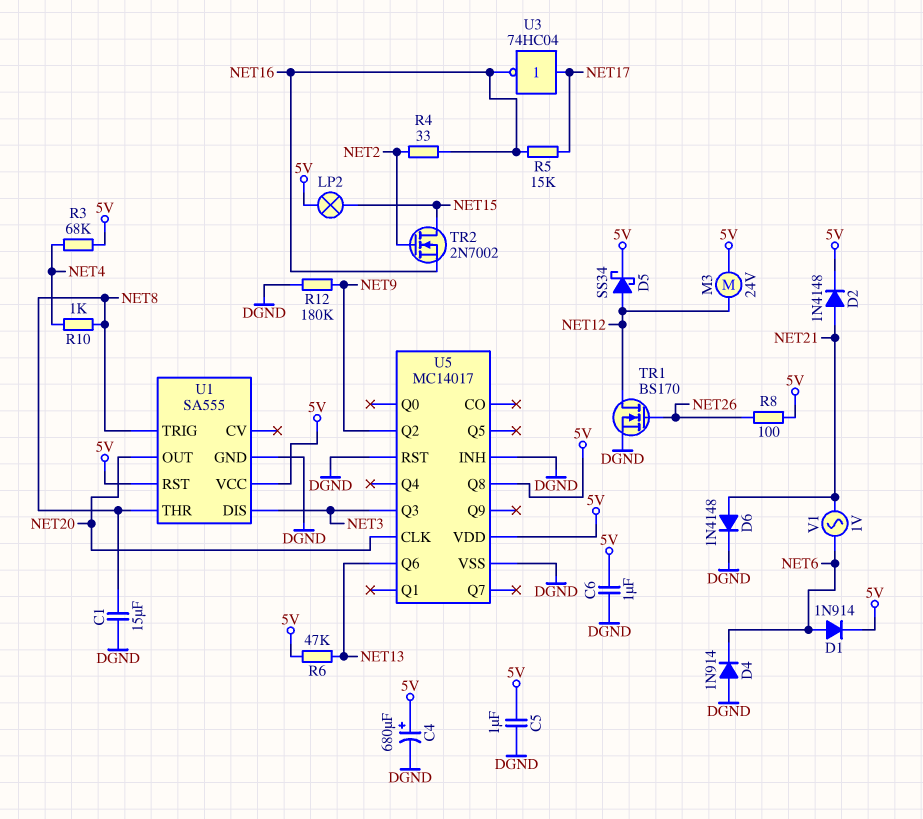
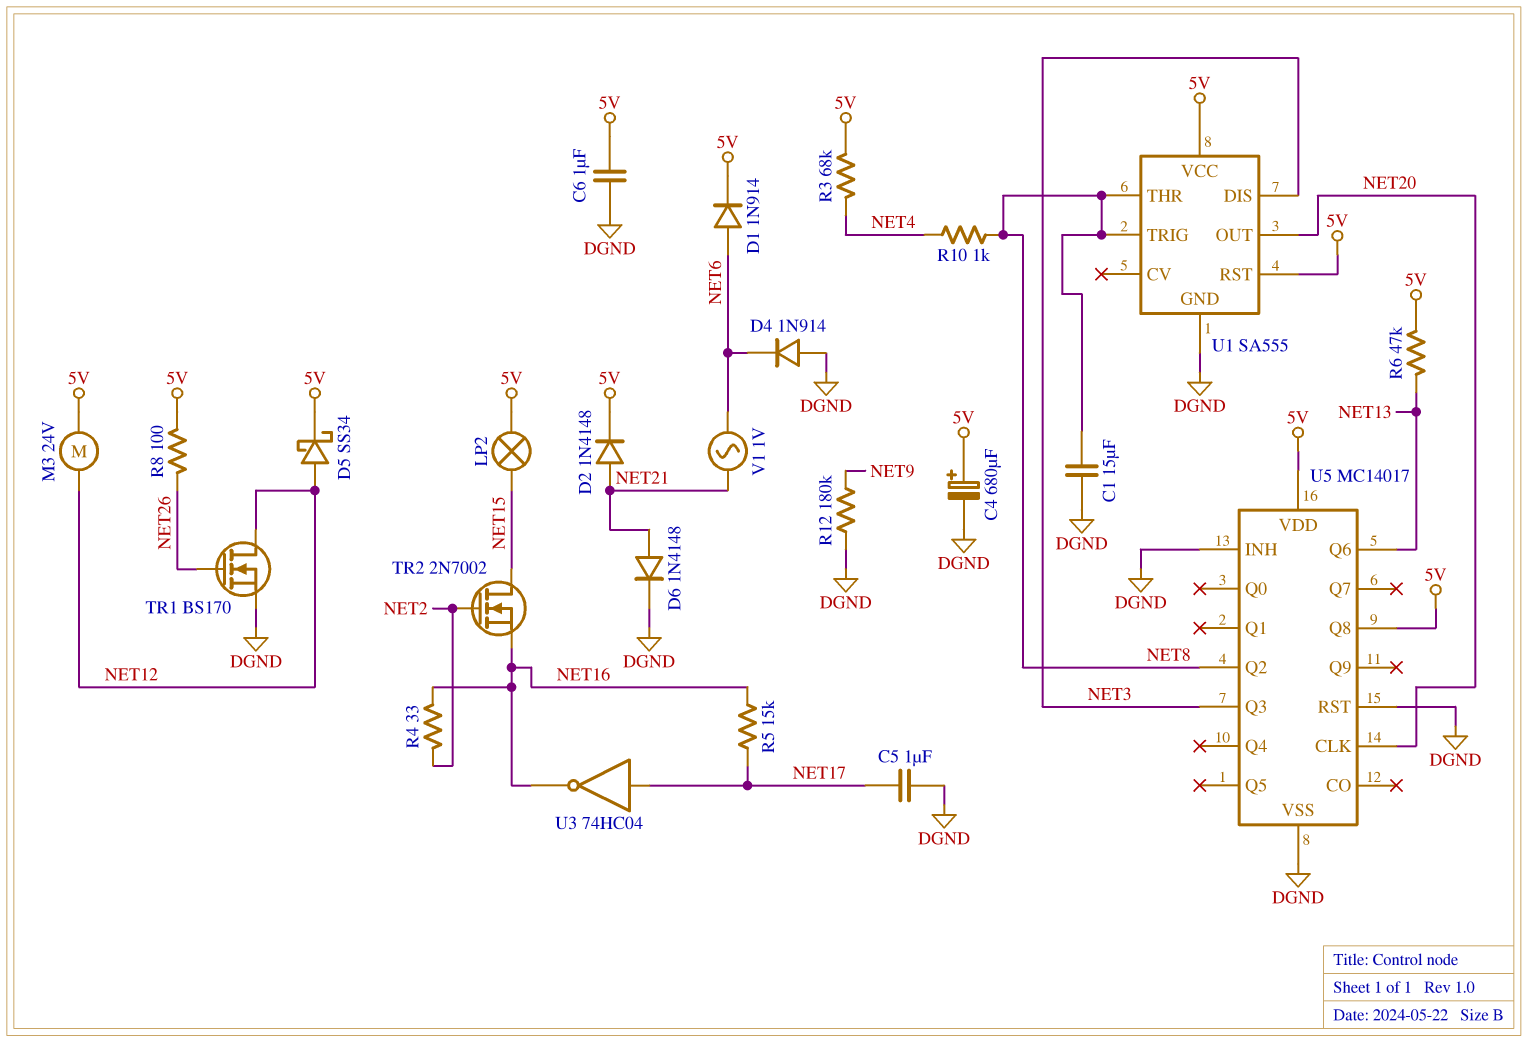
C5: 1uF (5V, DGND) -> 1uF (DGND, NET17)
U5 pin Q2: NET9 -> NET8

